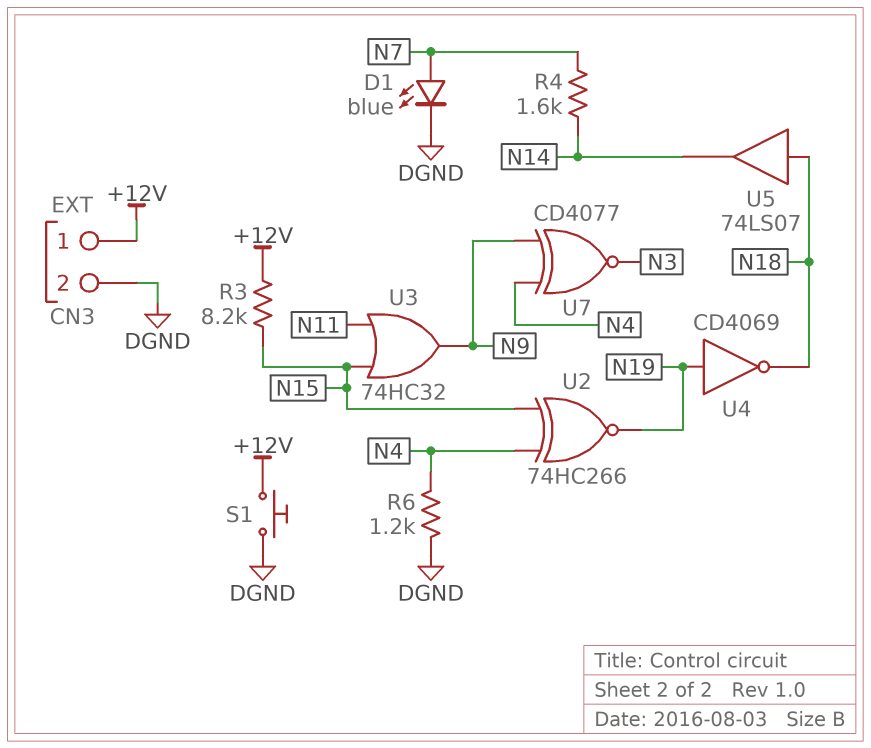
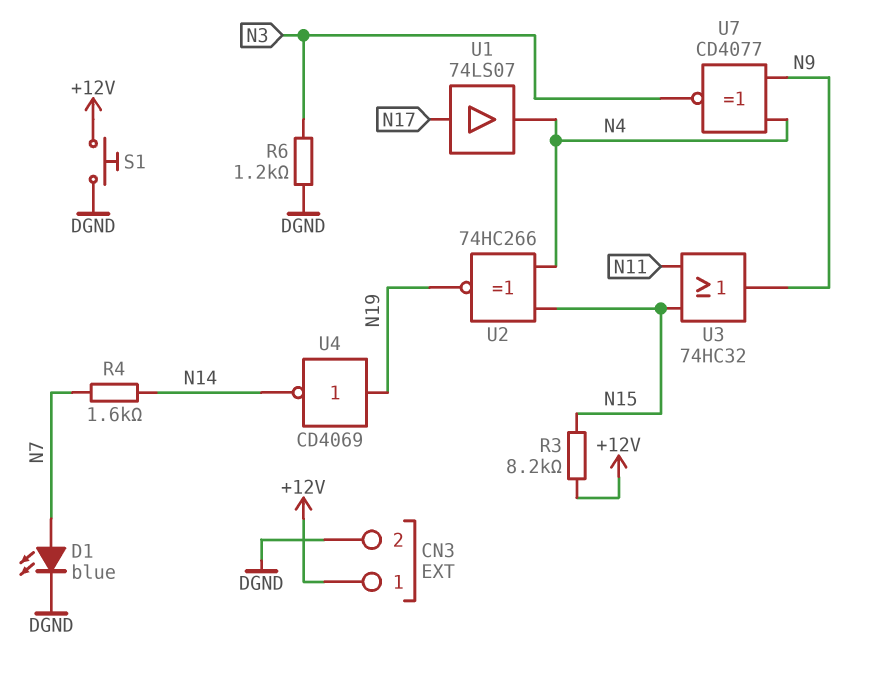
R6: 1.2k (DGND, N4) -> 1.2k (DGND, N3)
U1: none -> buffer 74LS07 (in N17, out N4)
U4: NOT CD4069 (in N19, out N18) -> NOT CD4069 (in N19, out N14)
U5: buffer 74LS07 (in N18, out N14) -> none

